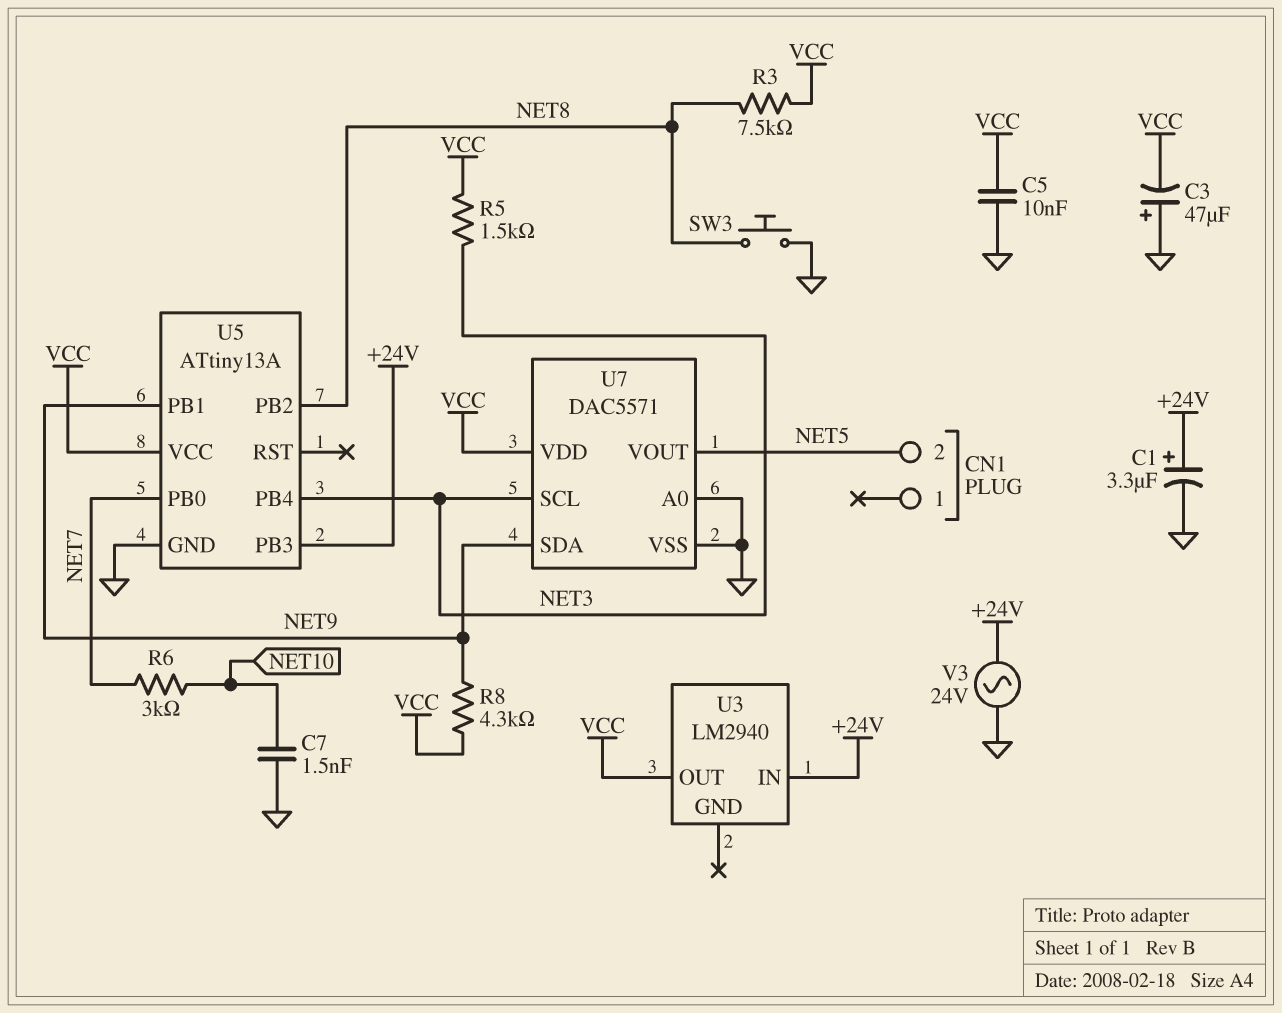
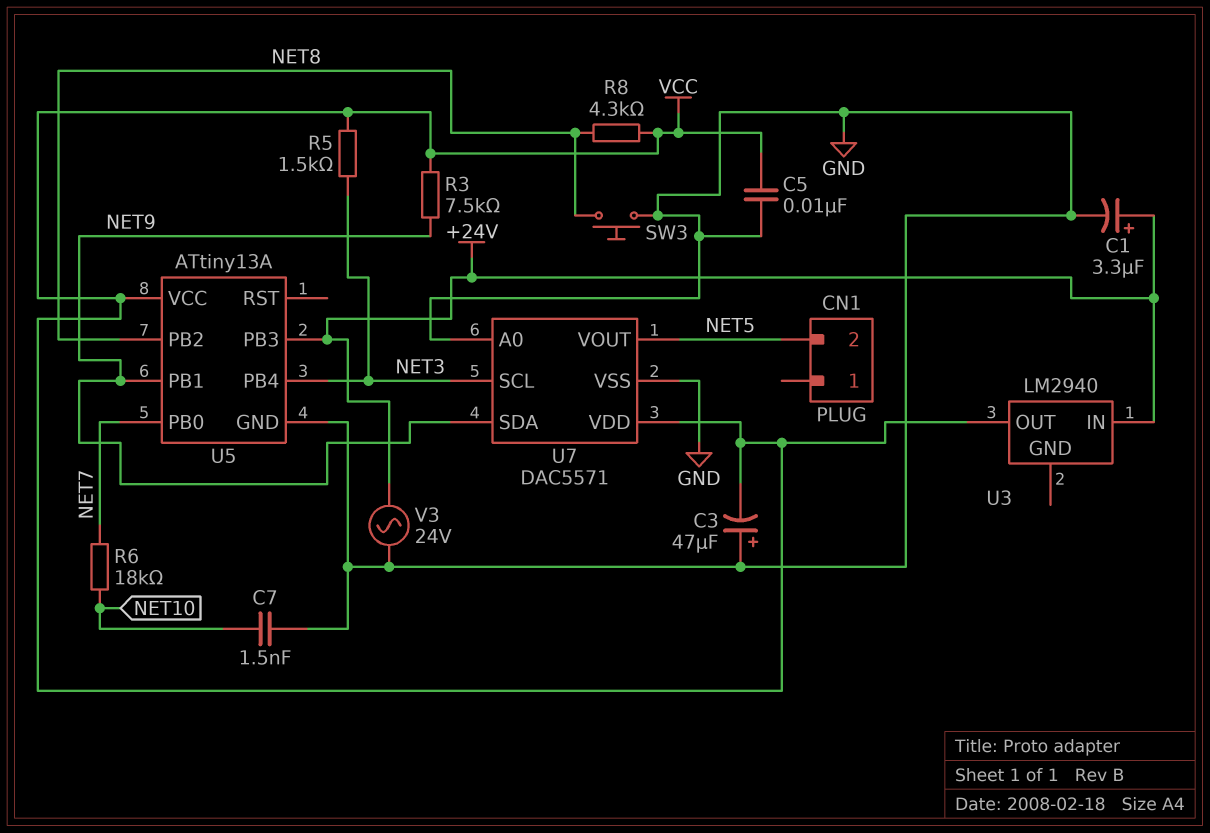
R3: 7.5k (NET8, VCC) -> 7.5k (NET9, VCC)
R6: 3k (NET7, NET10) -> 18k (NET7, NET10)
R8: 4.3k (NET9, VCC) -> 4.3k (NET8, VCC)

